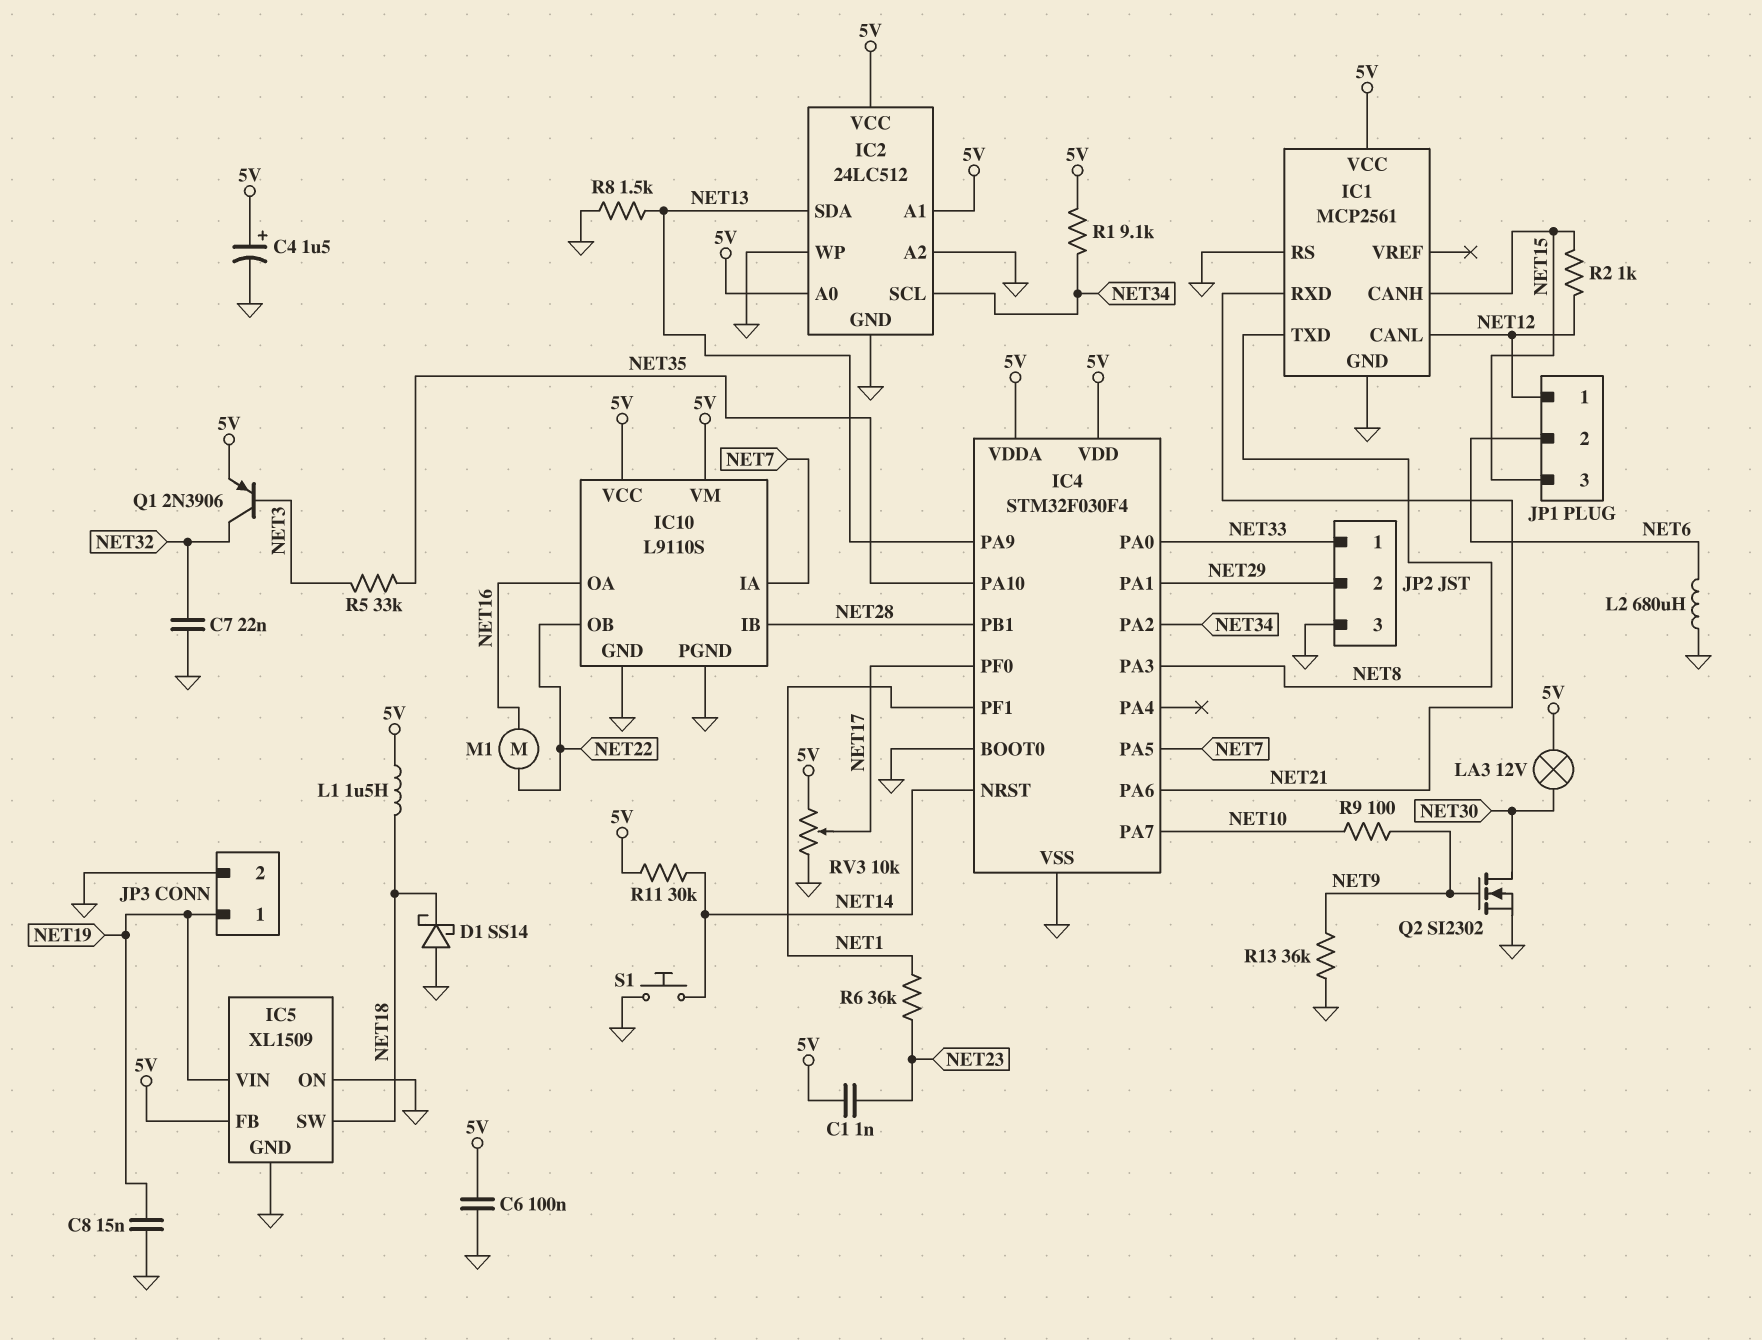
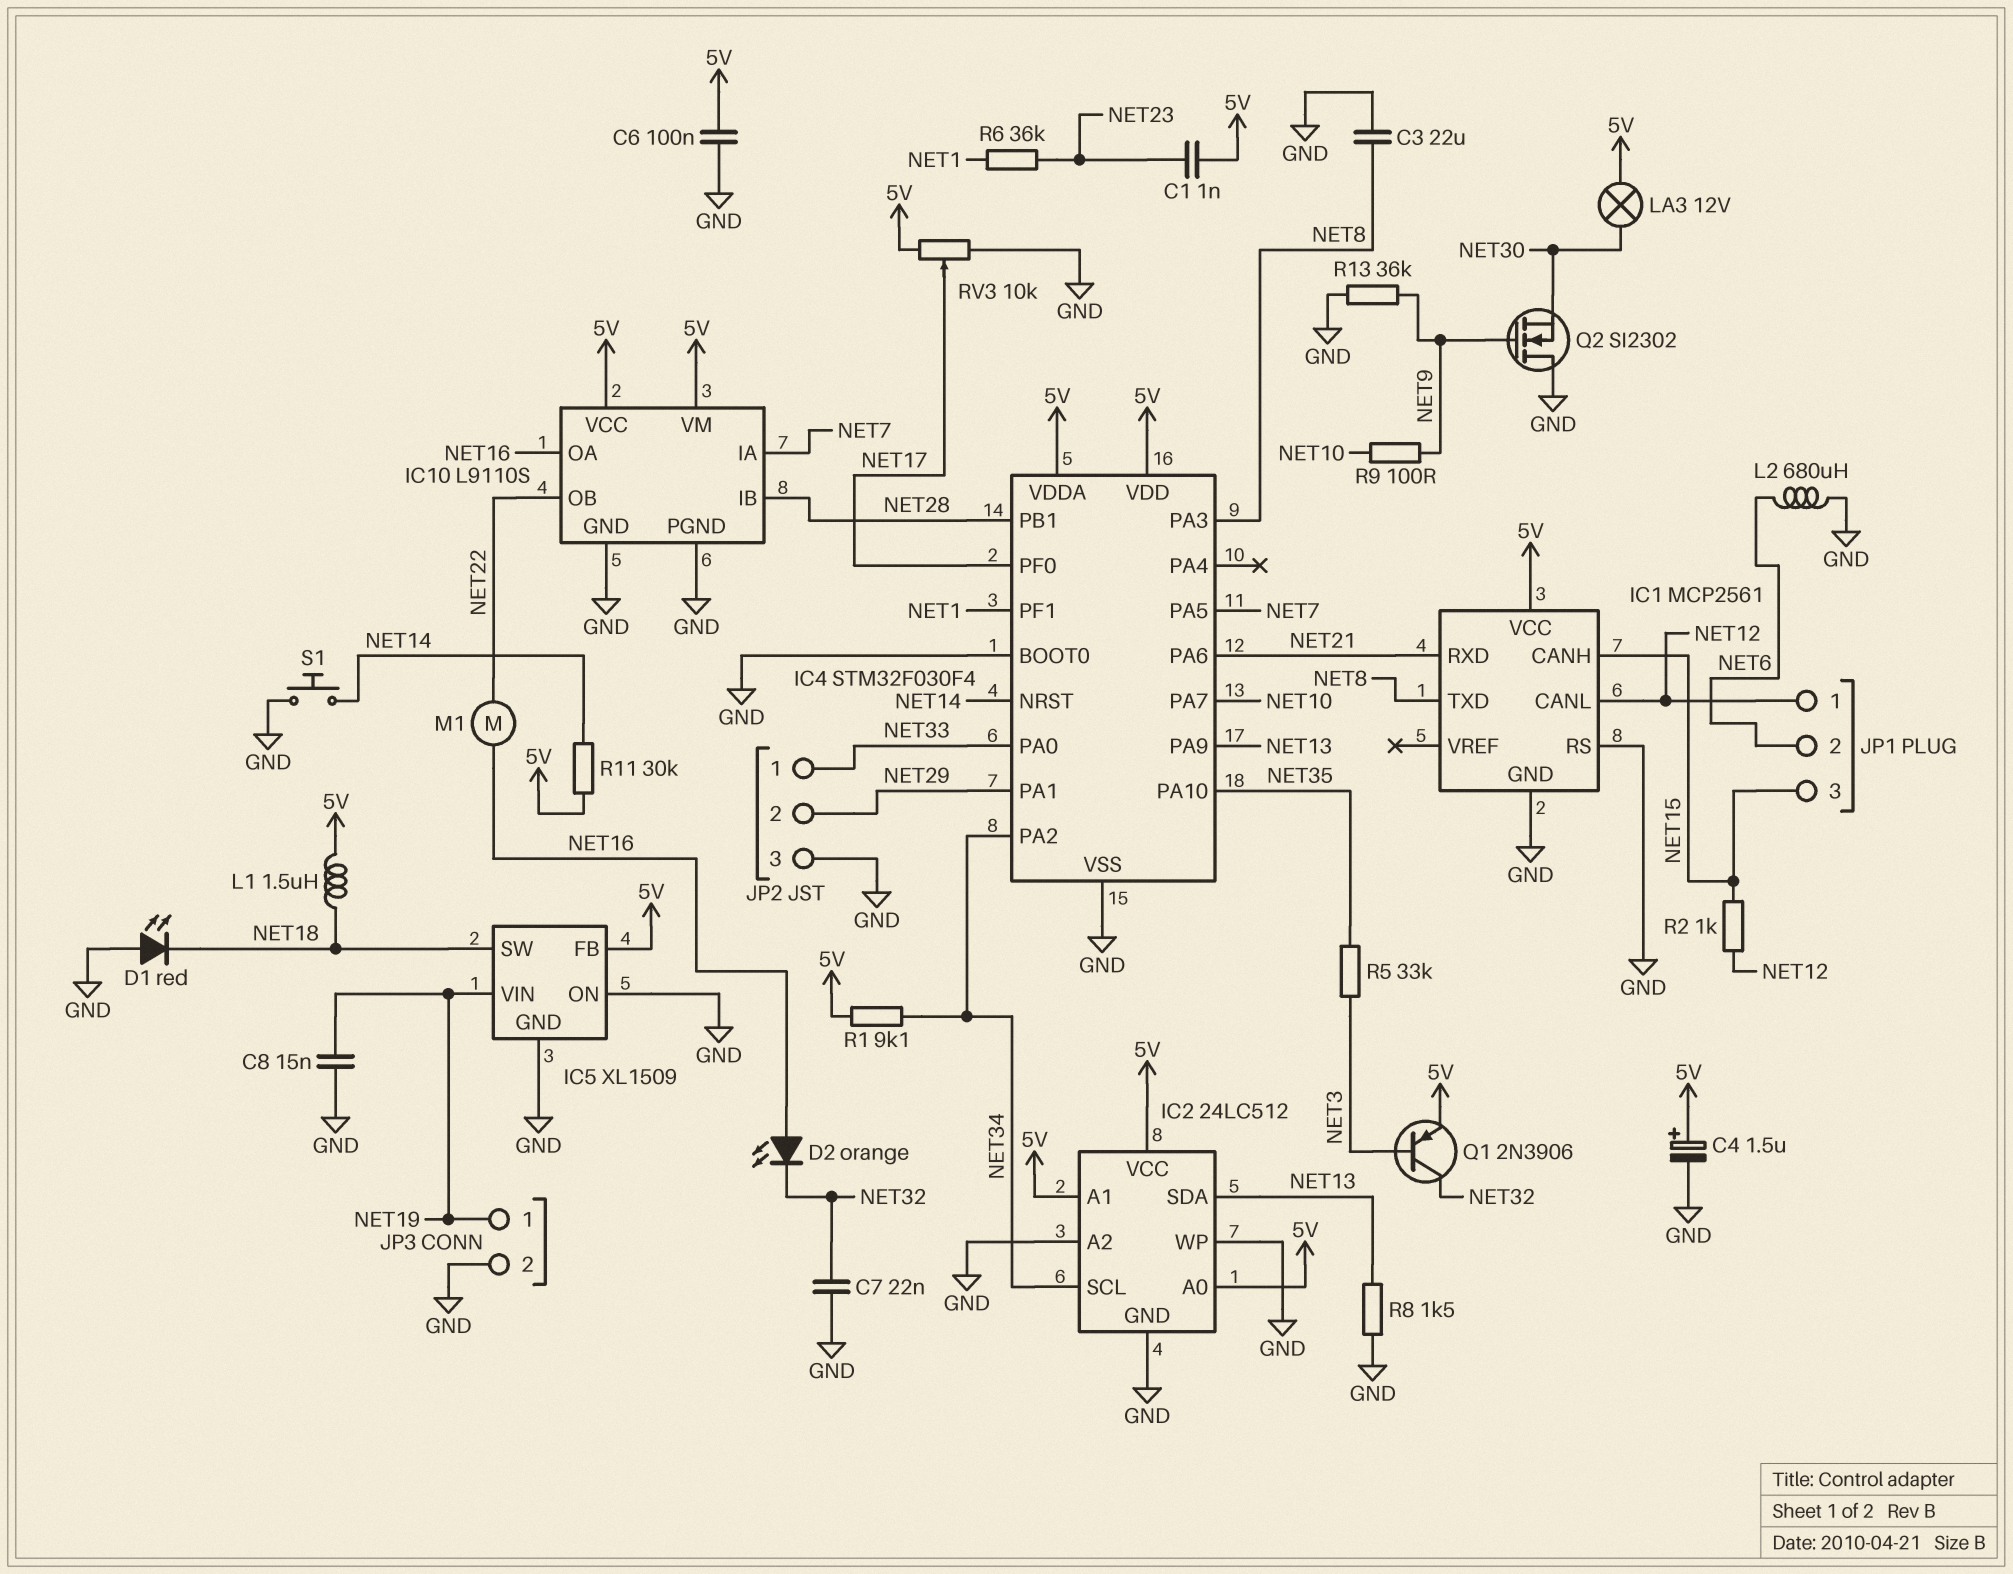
C3: none -> 22uF (GND, NET8)
D1: schottky SS14 (A GND, K NET18) -> LED red (A GND, K NET18)
D2: none -> LED orange (A NET16, K NET32)
Q2: NMOS SI2302 (G NET9, D NET30, S GND) -> NMOS SI2302 (G NET9, D GND, S NET30)

